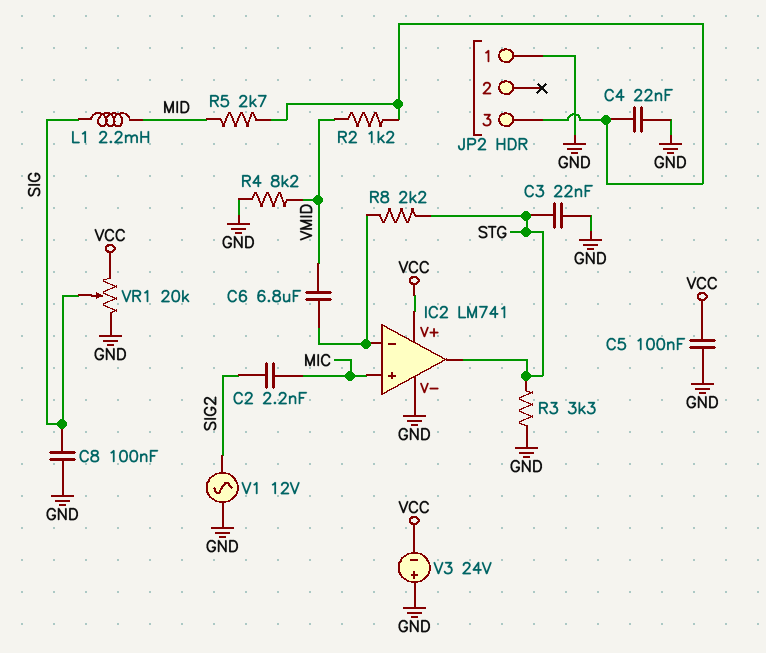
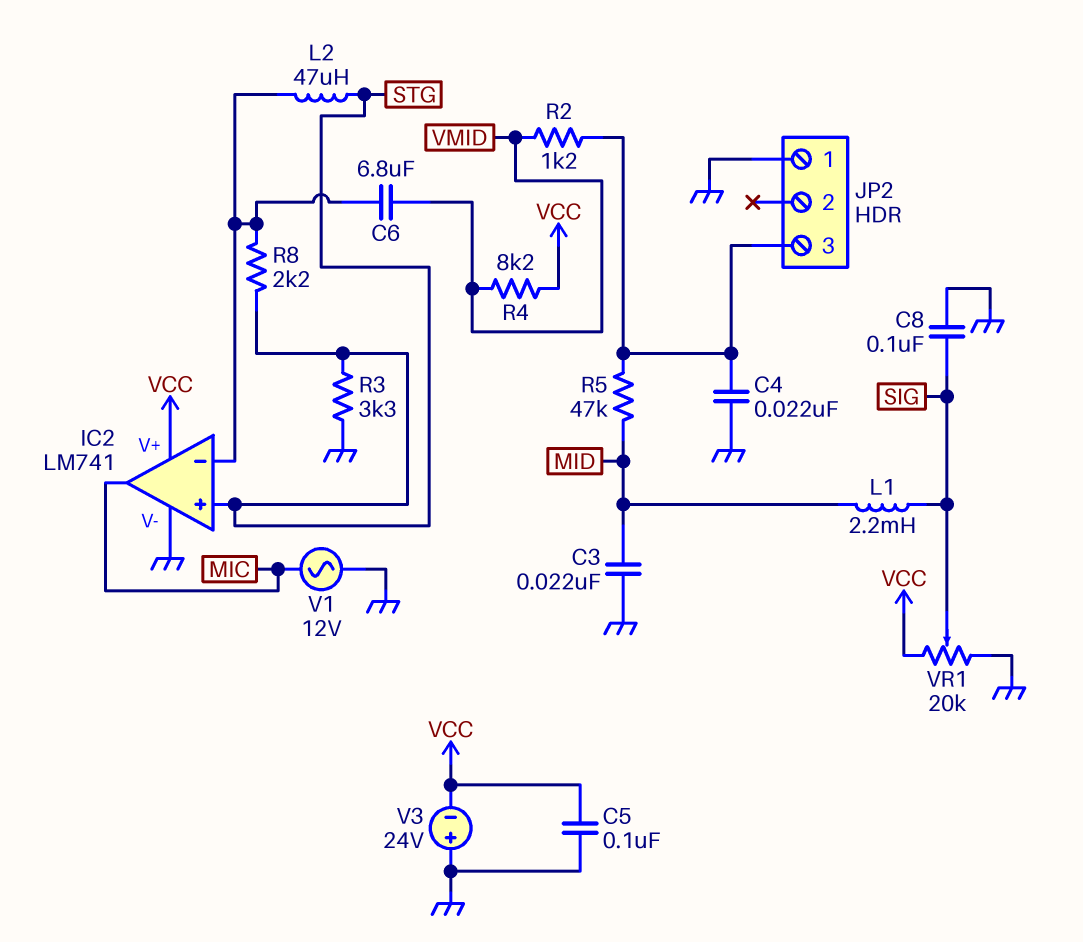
C2: 2.2nF (MIC, SIG2) -> none
C3: 22nF (GND, STG) -> 22nF (GND, MID)
IC2 pin in+: MIC -> STG
IC2 pin out: STG -> MIC
L2: none -> 47uH (IC2/in-, STG)
R4: 8.2k (GND, VMID) -> 8.2k (VCC, VMID)
R5: 2.7k (JP2/3, MID) -> 47k (JP2/3, MID)
V1: AC 12V (GND, SIG2) -> AC 12V (GND, MIC)

